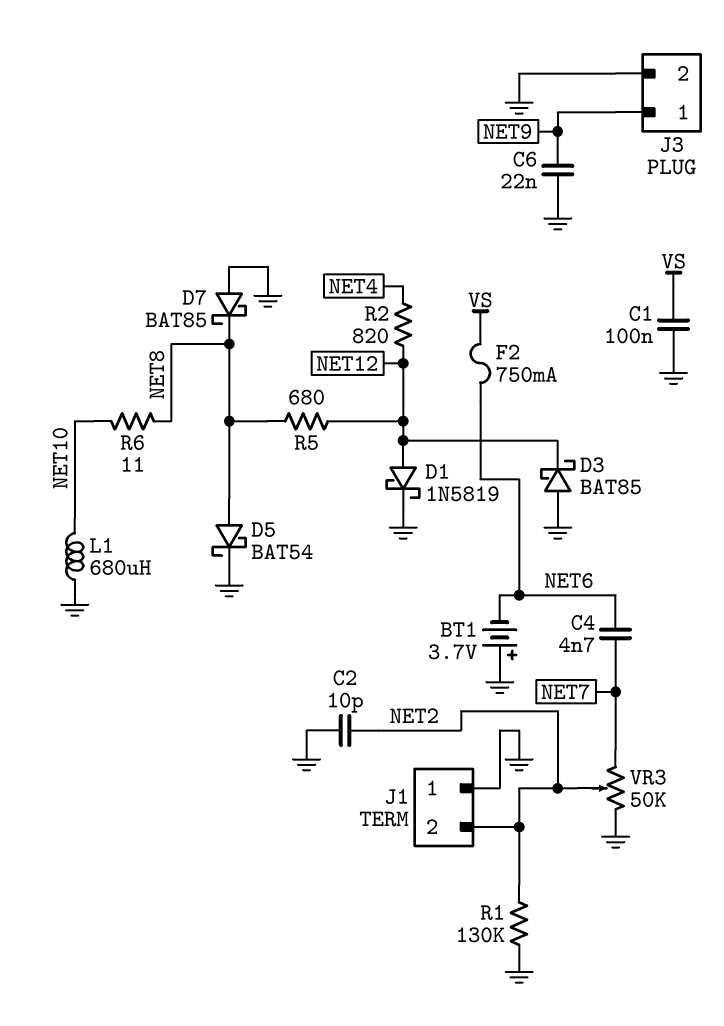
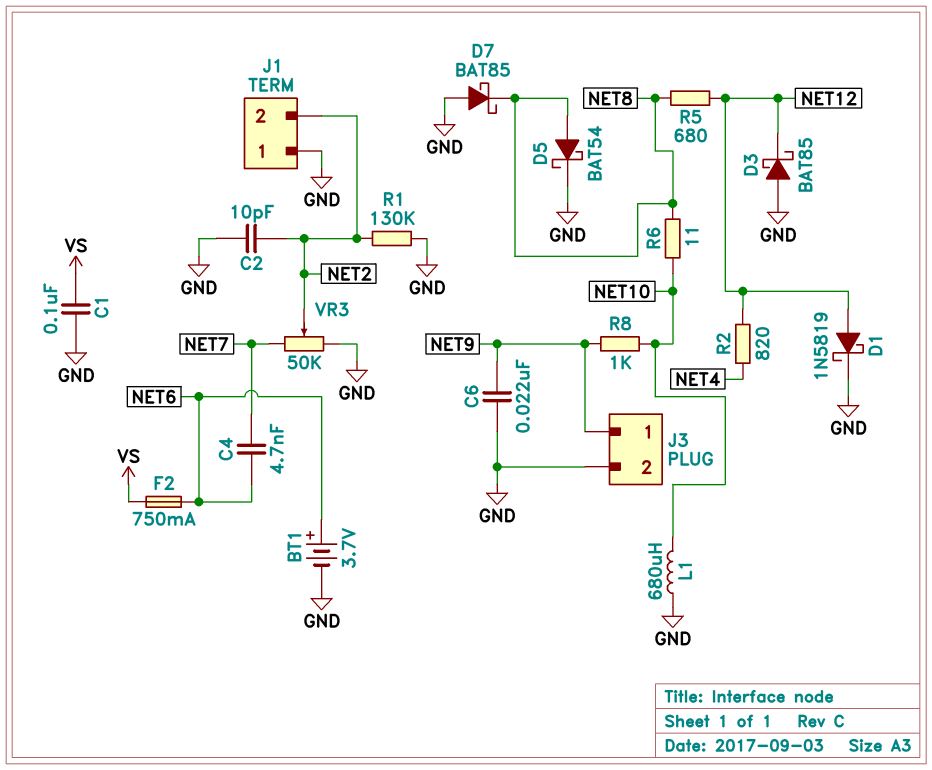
BT1: 3.7V (plus GND, minus NET6) -> 3.7V (plus NET6, minus GND)
R8: none -> 1k (NET9, NET10)

